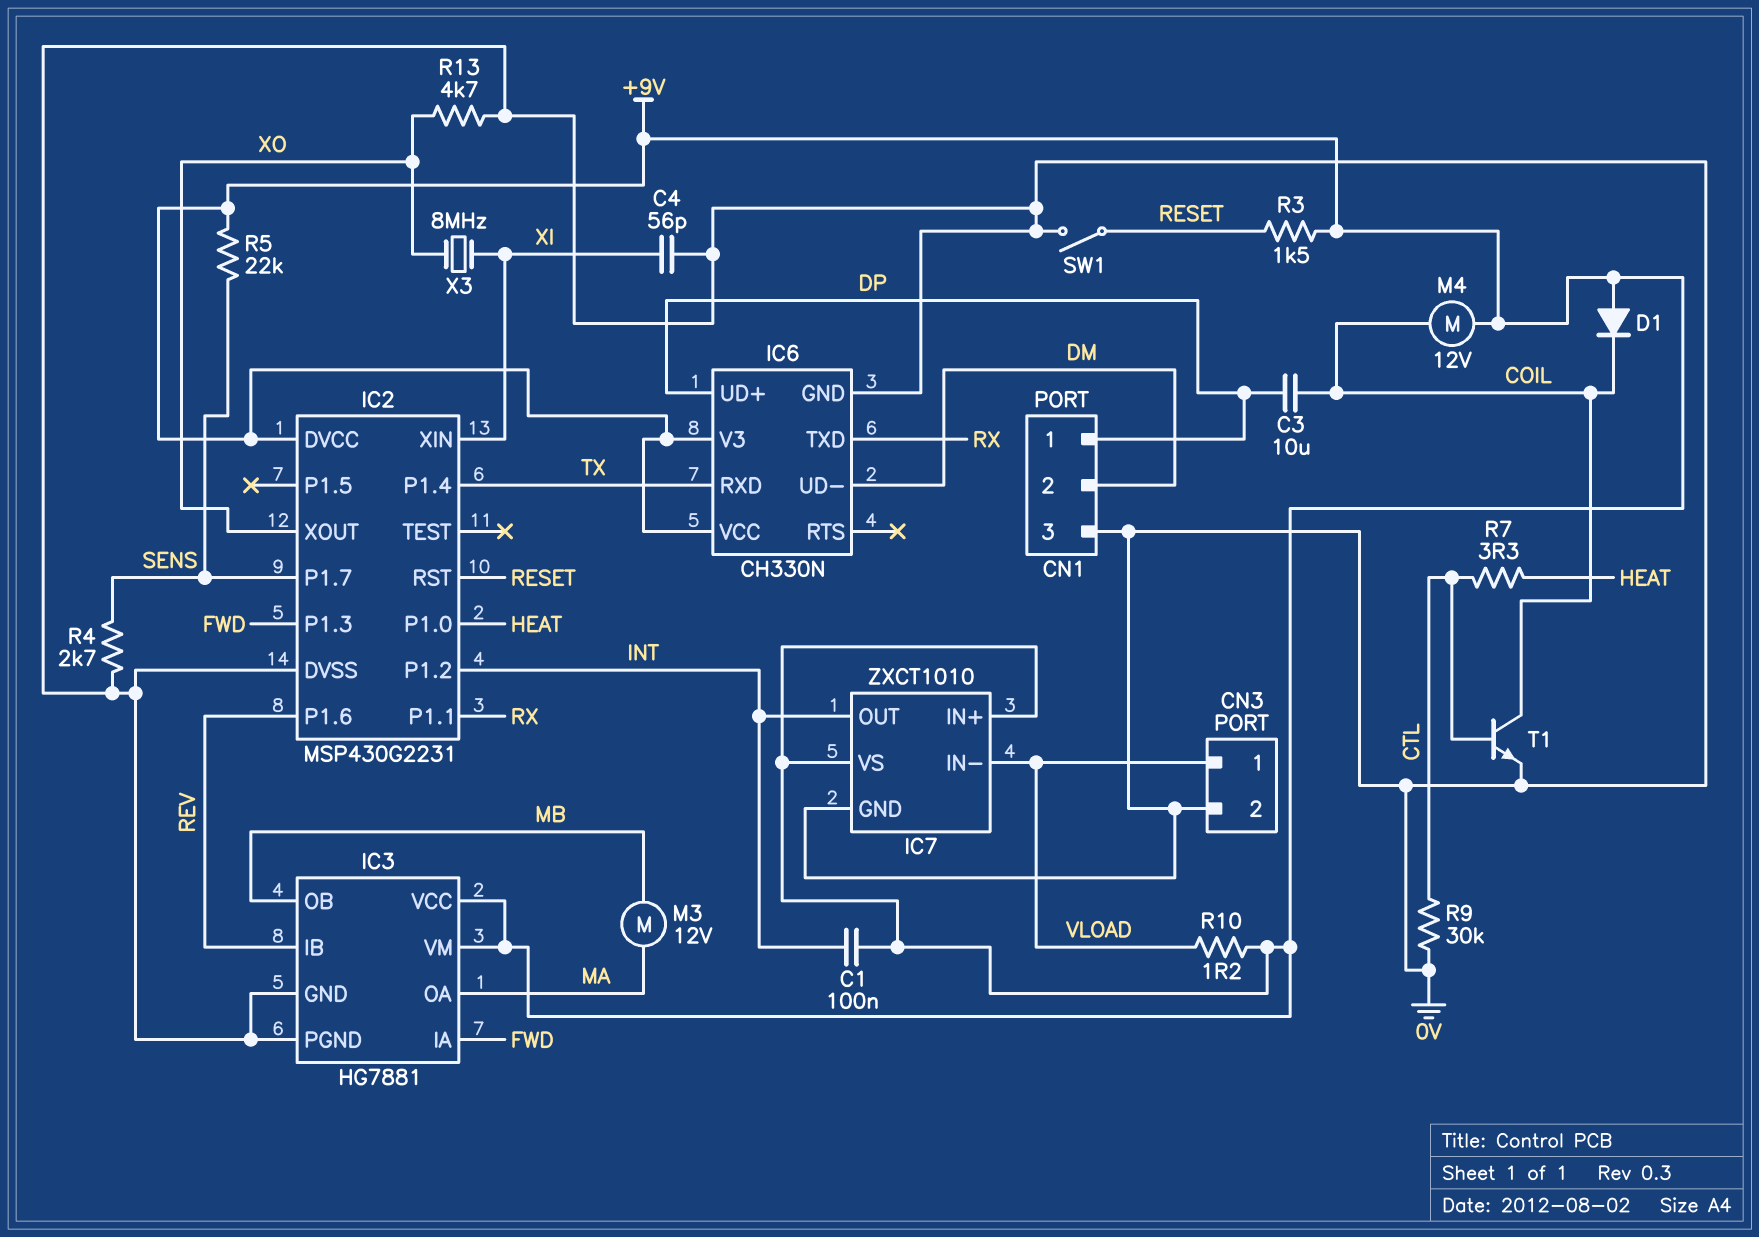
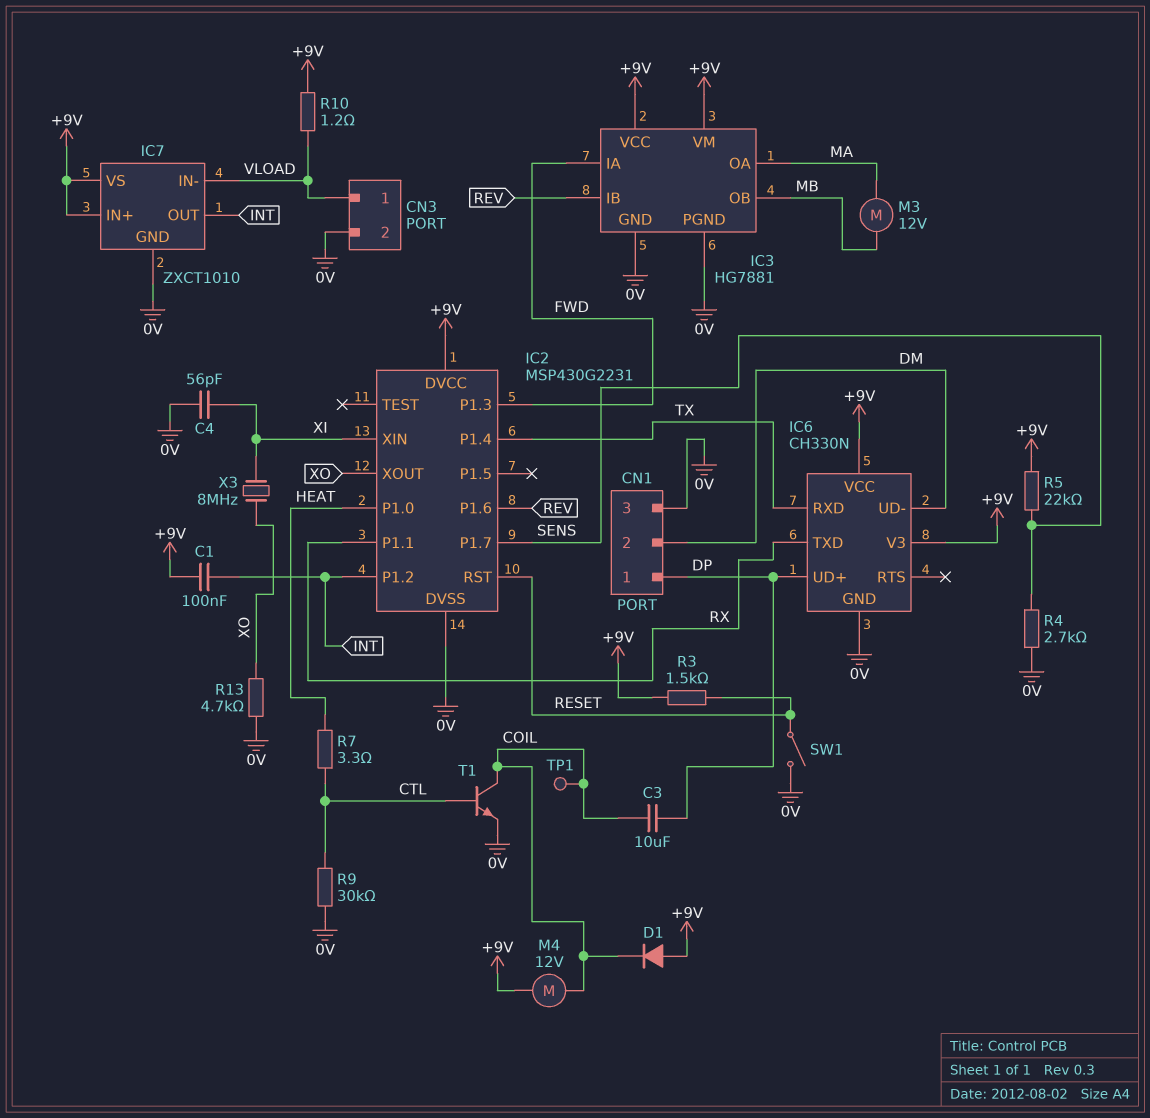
TP1: none -> test point (COIL)

